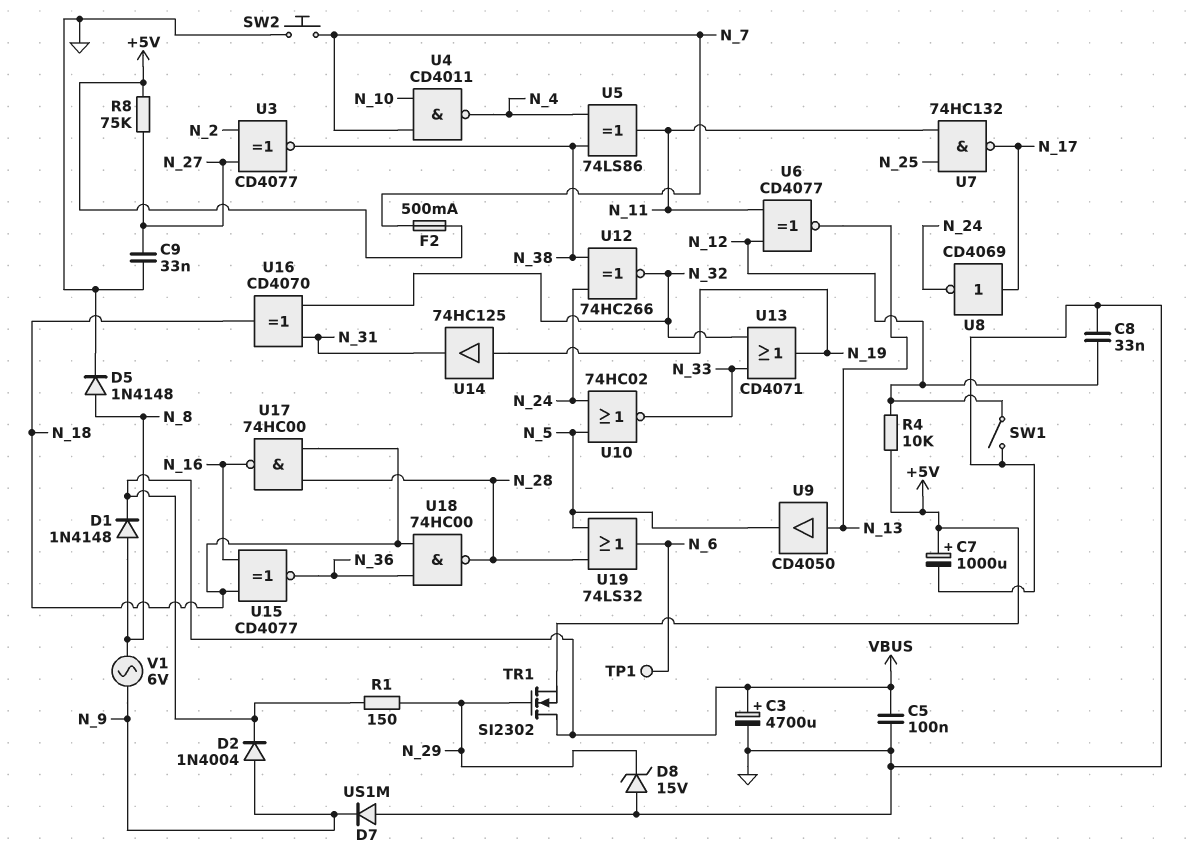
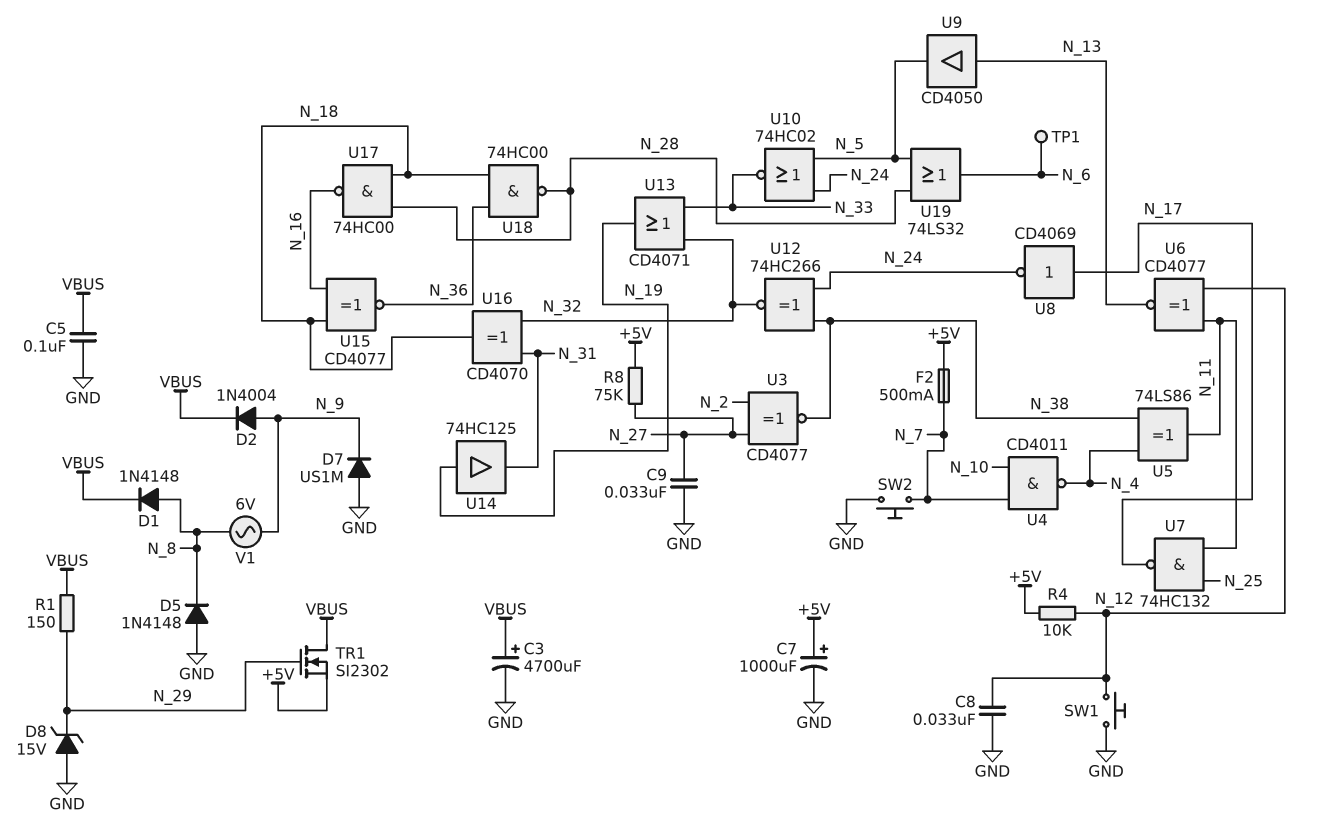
D5: diode 1N4148 (A N_8, K GND) -> diode 1N4148 (A GND, K N_8)
SW1: switch (GND, N_12) -> button (GND, N_12)

